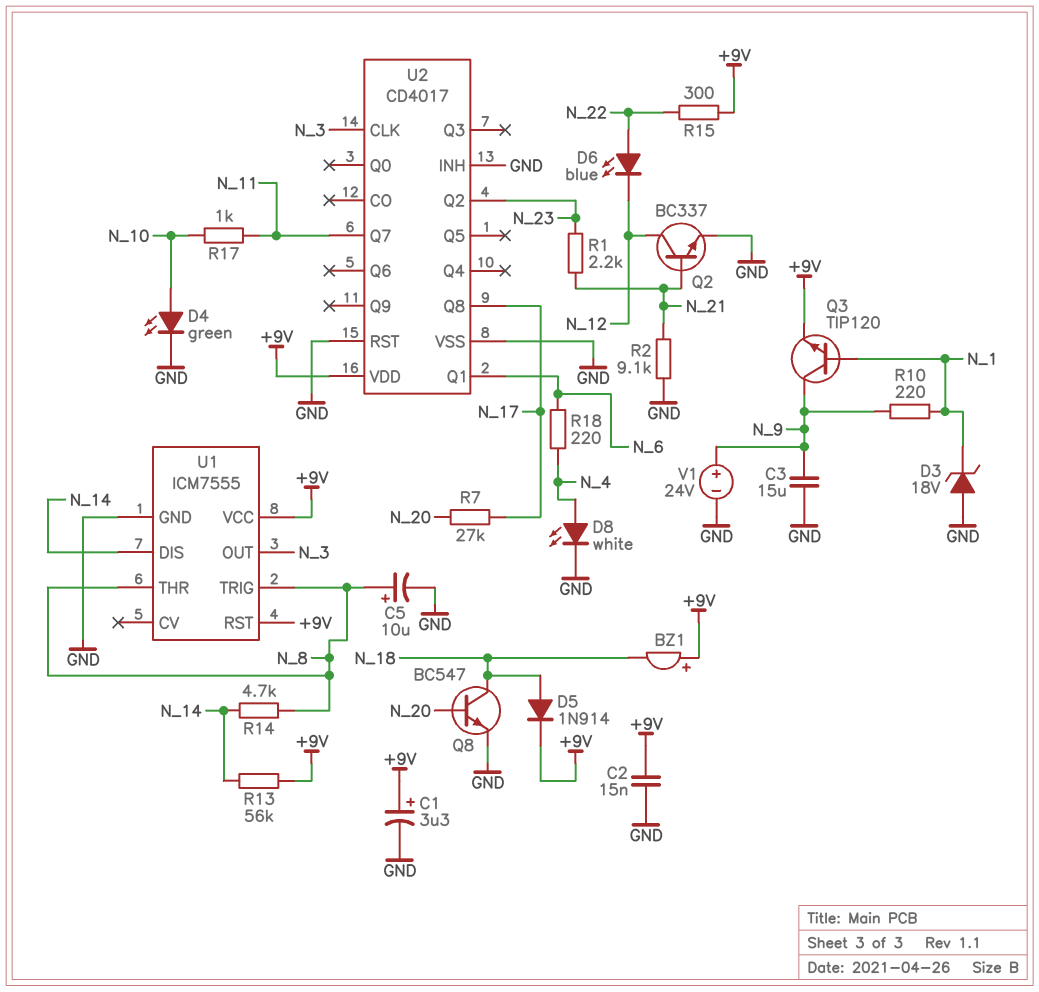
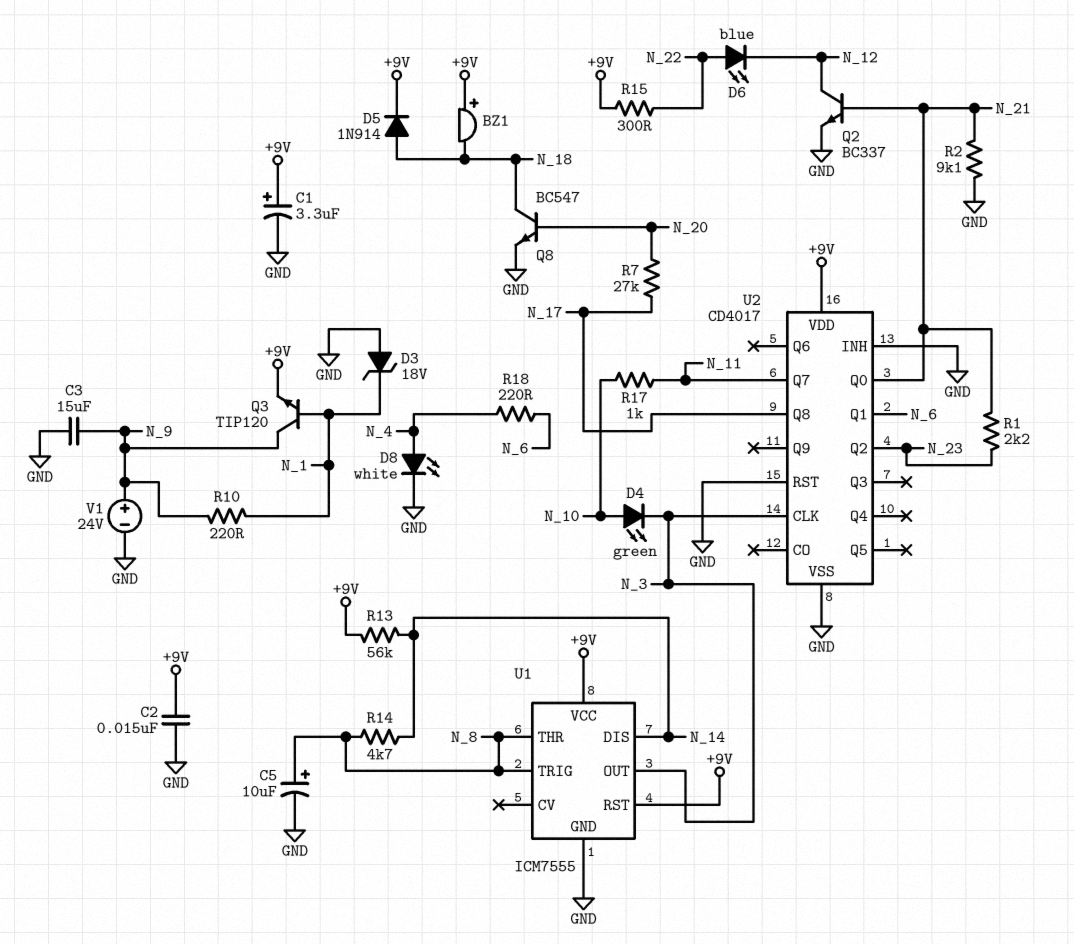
D4: LED green (A N_10, K GND) -> LED green (A N_10, K N_3)
U2 pin Q0: none -> N_21

